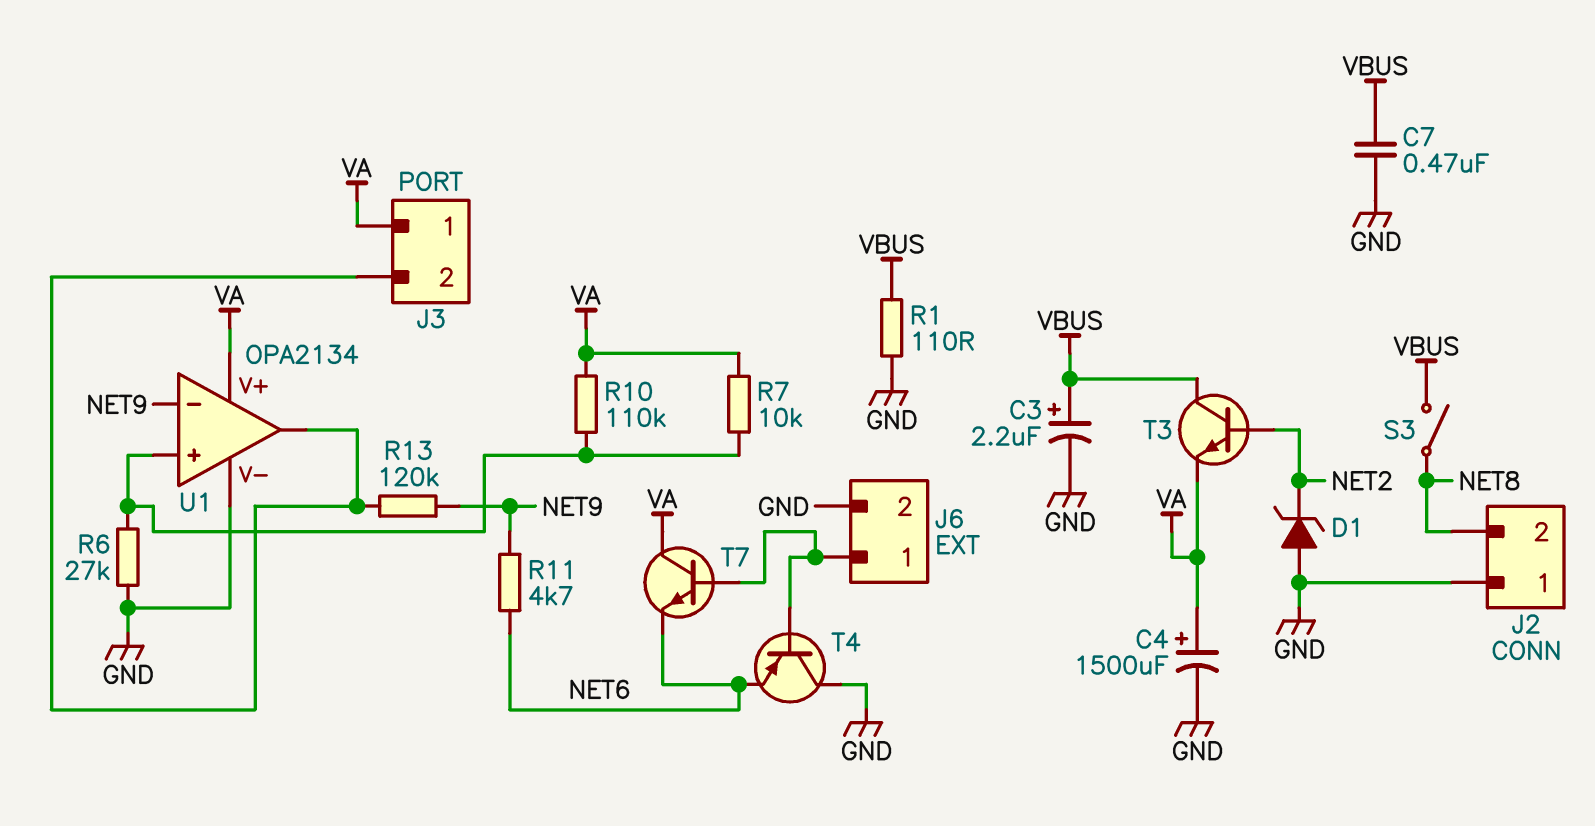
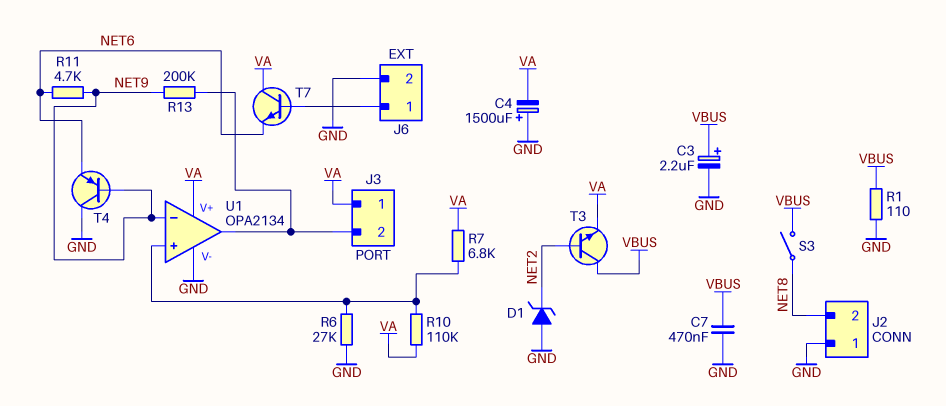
C4: 1500uF (plus VA, minus GND) -> 1500uF (plus GND, minus VA)
R7: 10k (U1/in+, VA) -> 6.8k (U1/in+, VA)
R13: 120k (J3/2, NET9) -> 200k (J3/2, NET9)
T4: PNP (B J6/1, C GND, E NET6) -> PNP (B NET9, C GND, E NET6)

